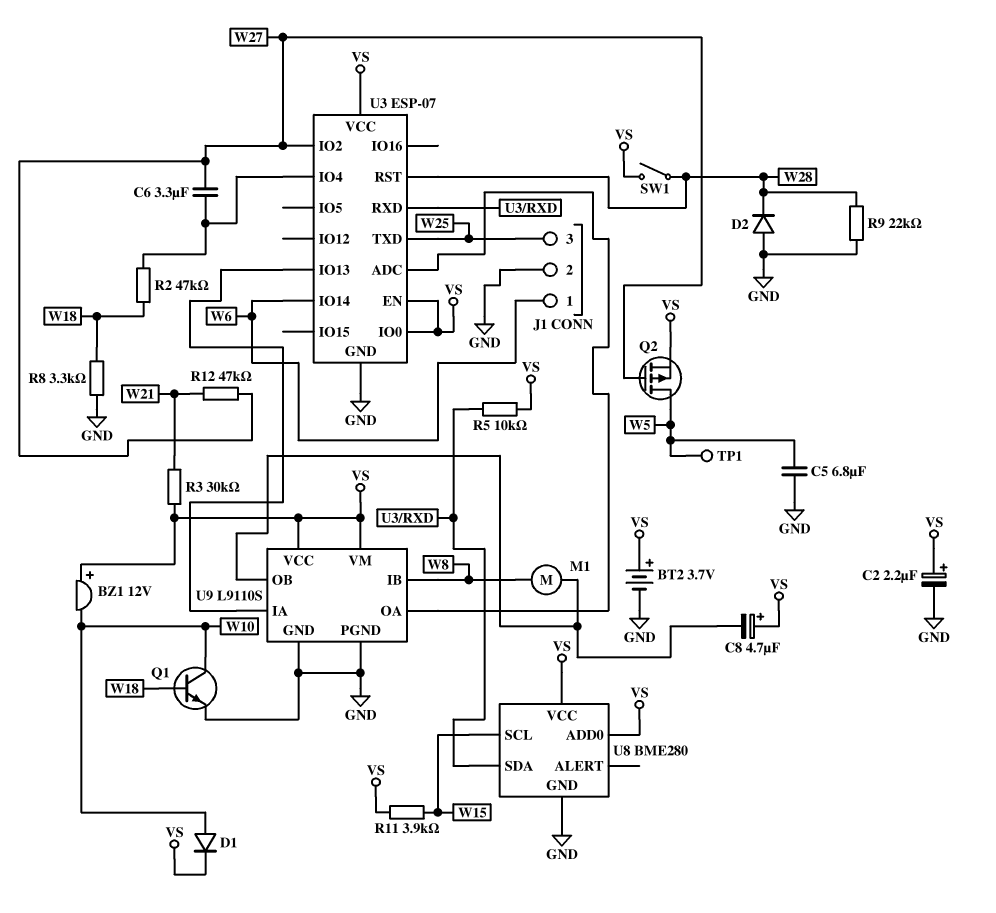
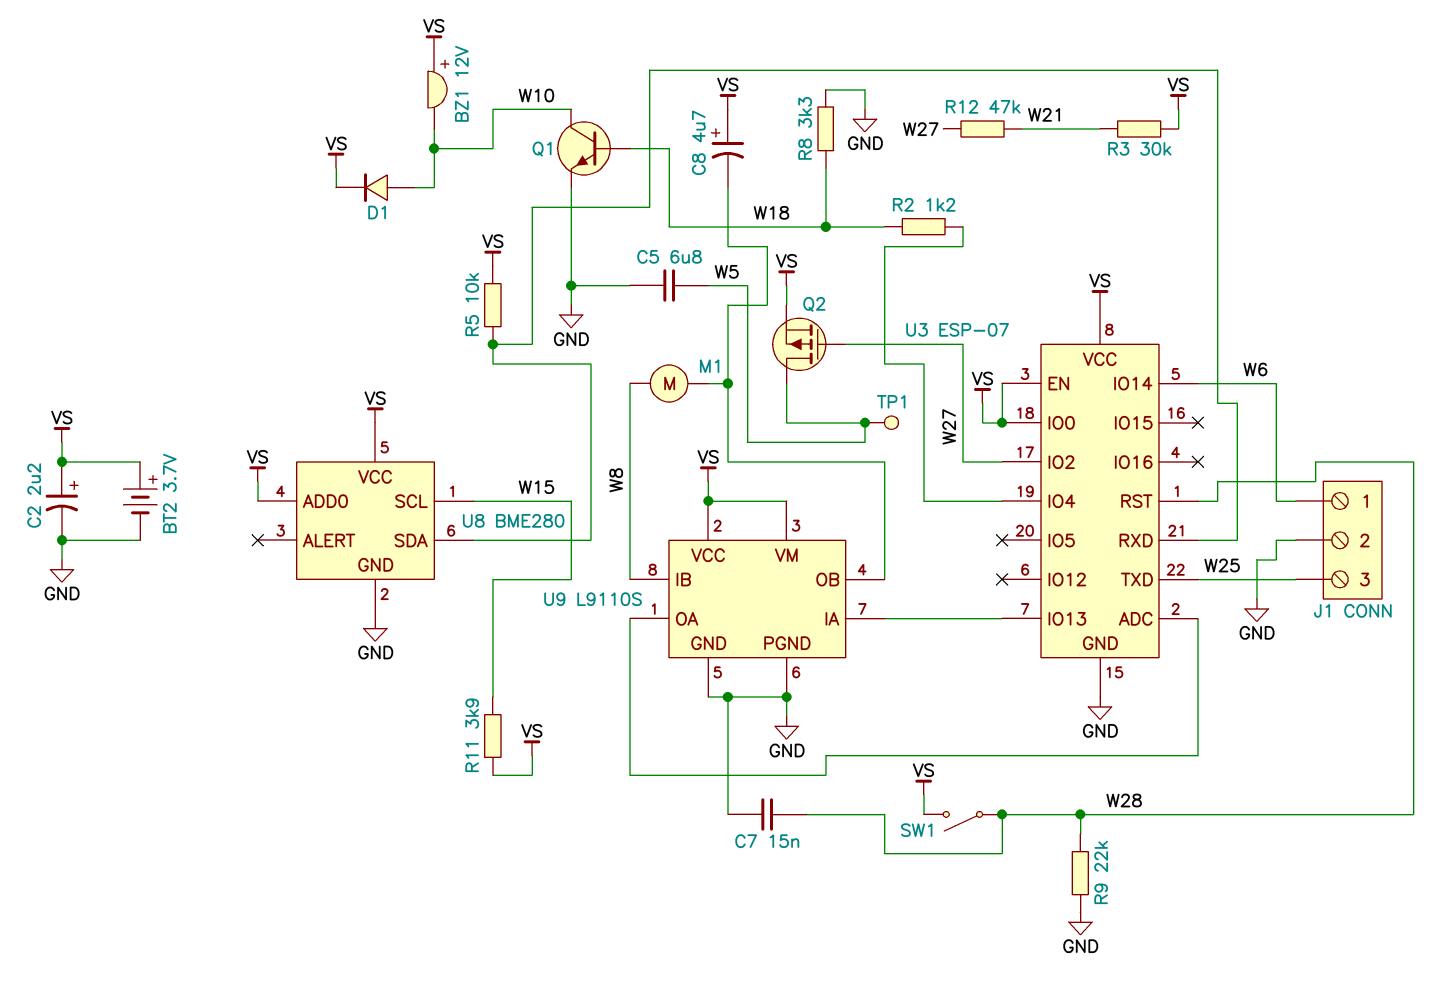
C6: 3.3uF (U3/IO4, W27) -> none
C7: none -> 15nF (GND, W28)
D2: diode (A GND, K W28) -> none
R2: 47k (U3/IO4, W18) -> 1.2k (U3/IO4, W18)

